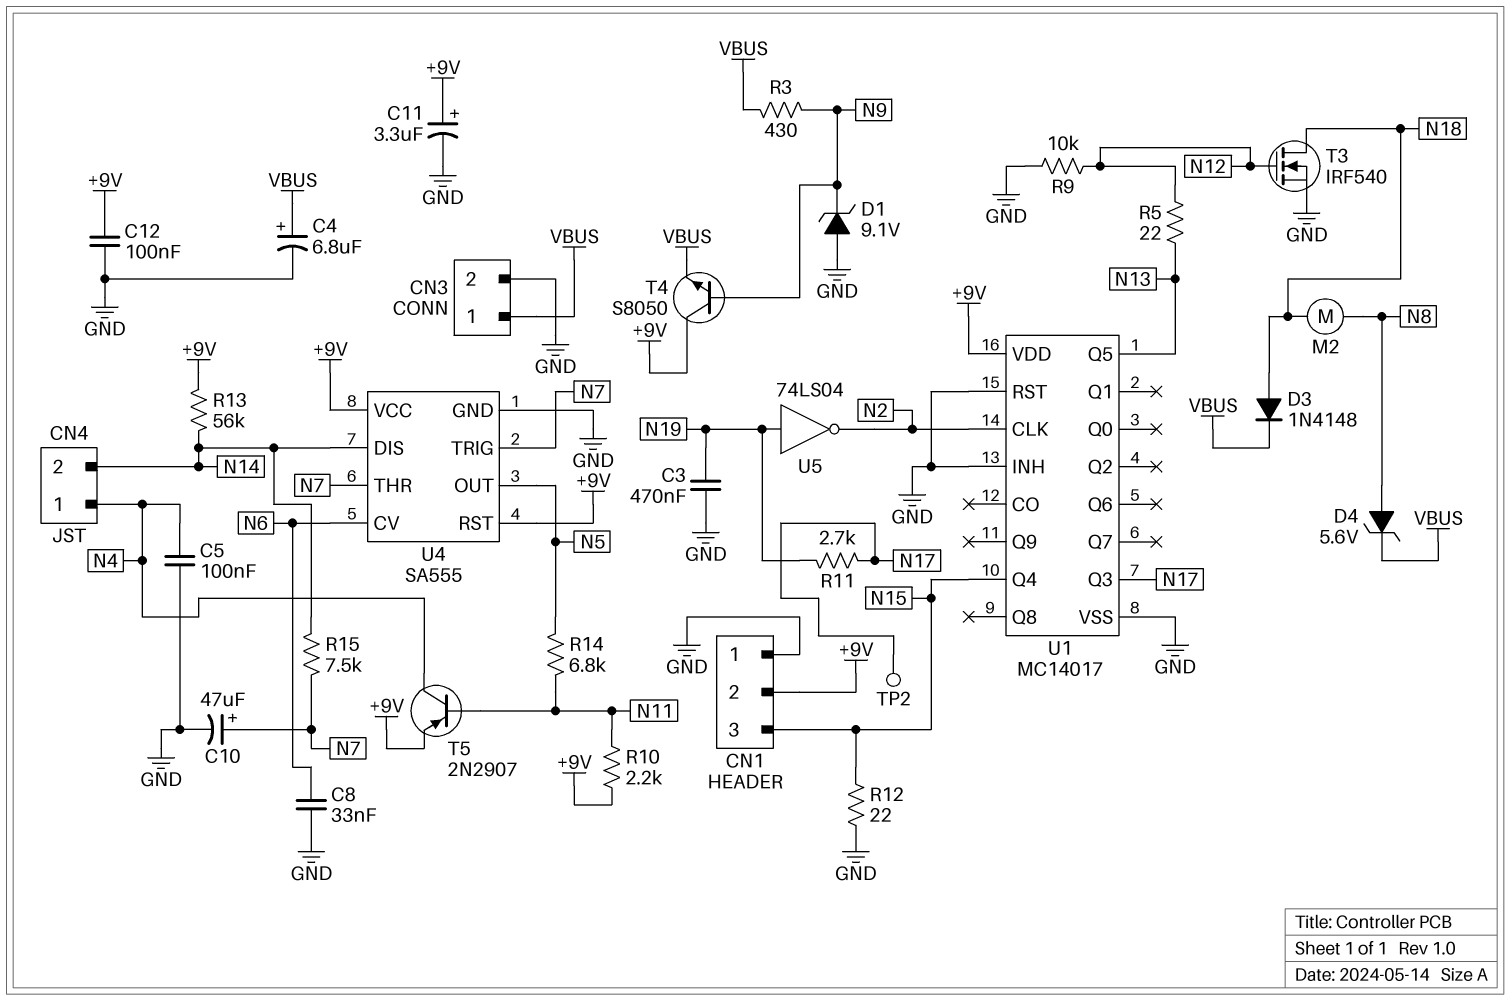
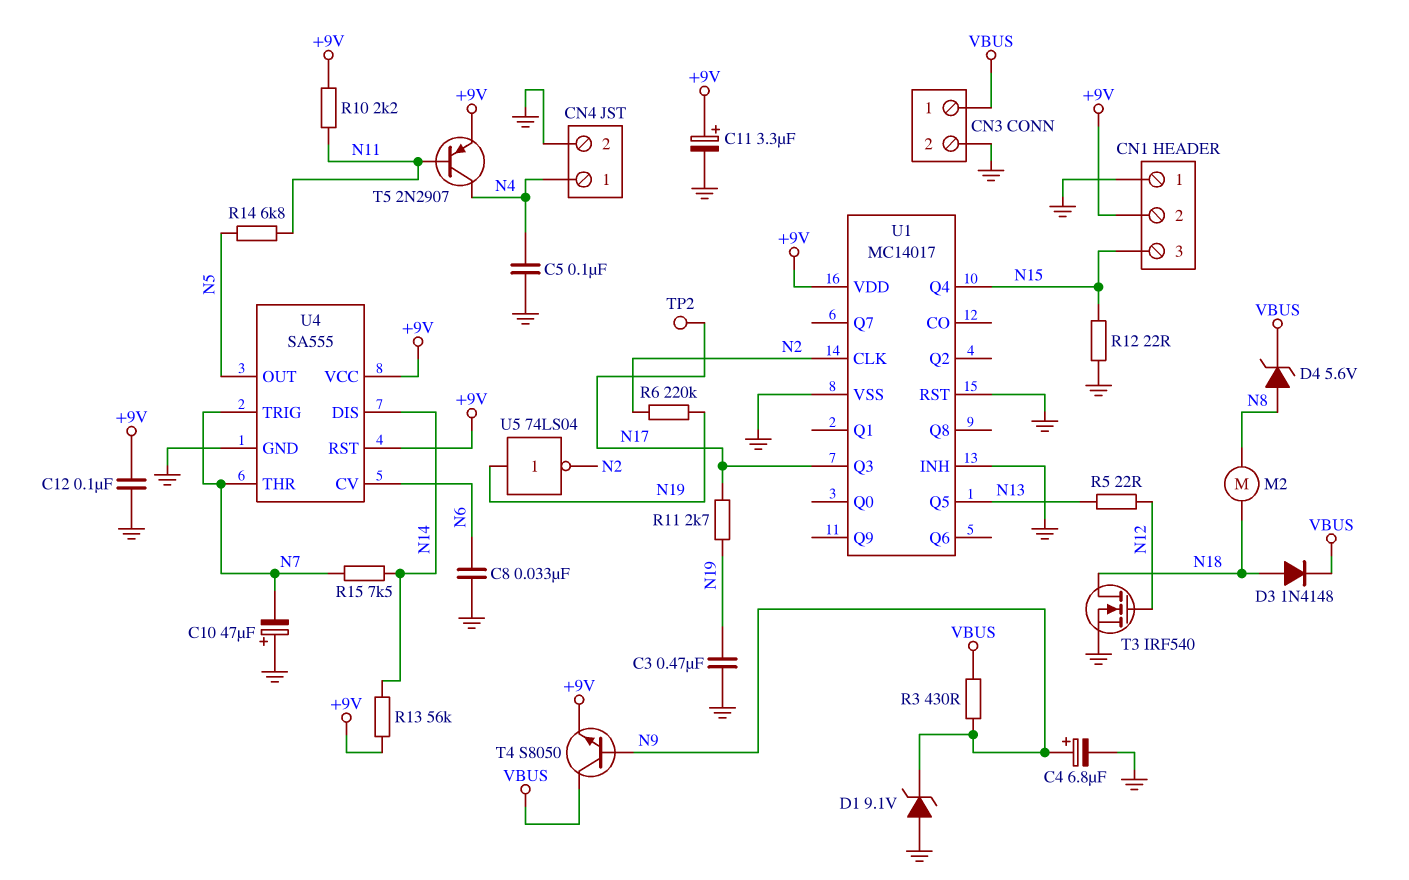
C4: 6.8uF (plus VBUS, minus GND) -> 6.8uF (plus N9, minus GND)
C10: 47uF (plus N7, minus GND) -> 47uF (plus GND, minus N7)
CN4 pin 2: N14 -> GND
R6: none -> 220k (N2, N19)
R9: 10k (GND, N12) -> none
T4: NPN S8050 (B N9, C +9V, E VBUS) -> NPN S8050 (B N9, C VBUS, E +9V)

